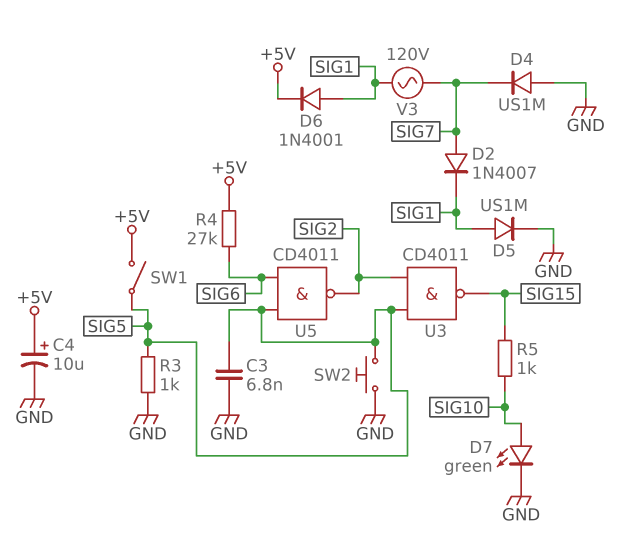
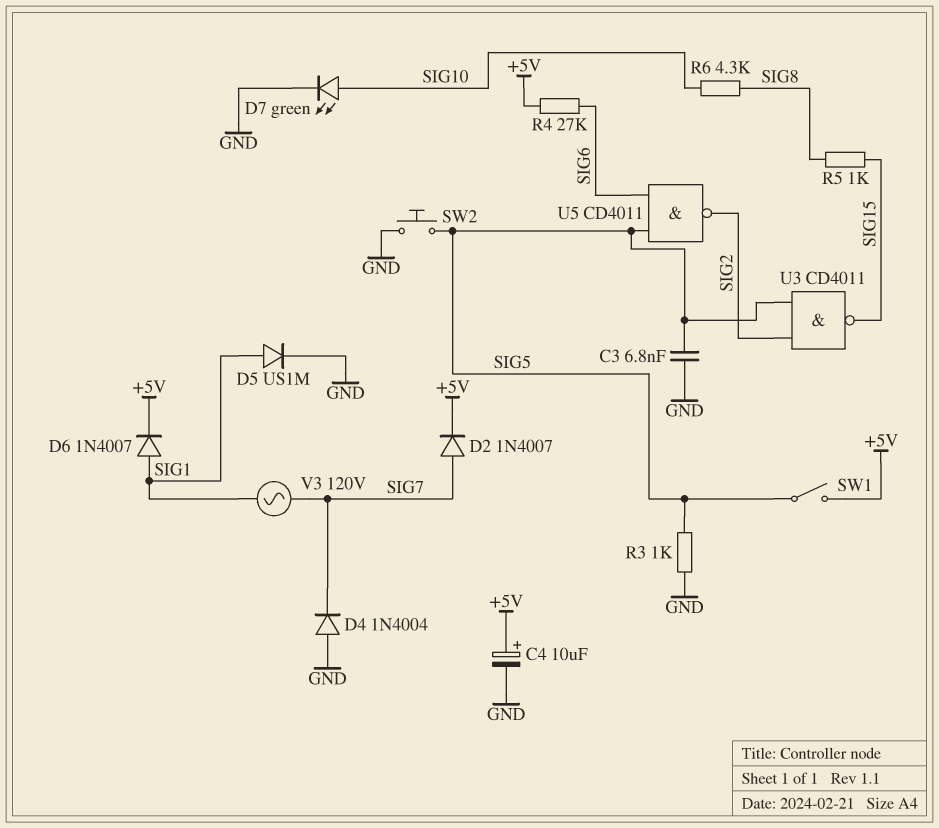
D2: diode 1N4007 (A SIG7, K SIG1) -> diode 1N4007 (A SIG7, K +5V)
D4: diode US1M (A GND, K SIG7) -> diode 1N4004 (A GND, K SIG7)
D6: diode 1N4001 (A SIG1, K +5V) -> diode 1N4007 (A SIG1, K +5V)
R5: 1k (SIG10, SIG15) -> 1k (SIG8, SIG15)
R6: none -> 4.3k (SIG8, SIG10)

